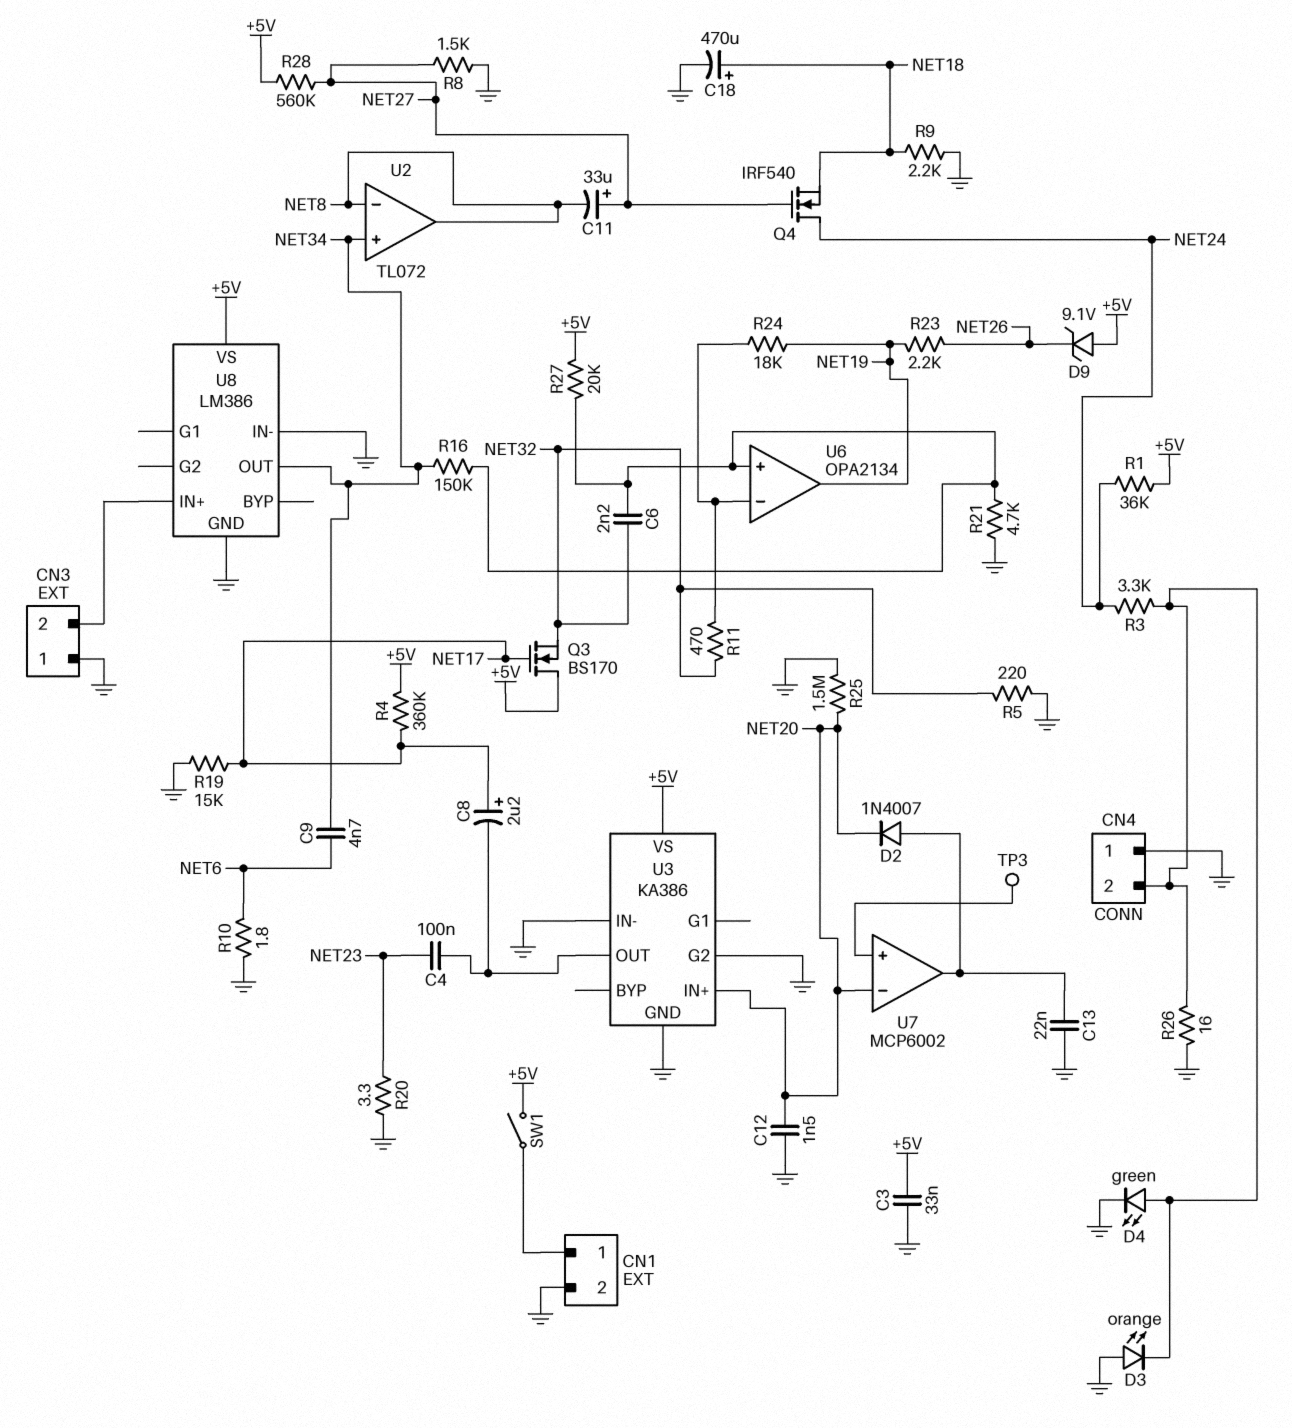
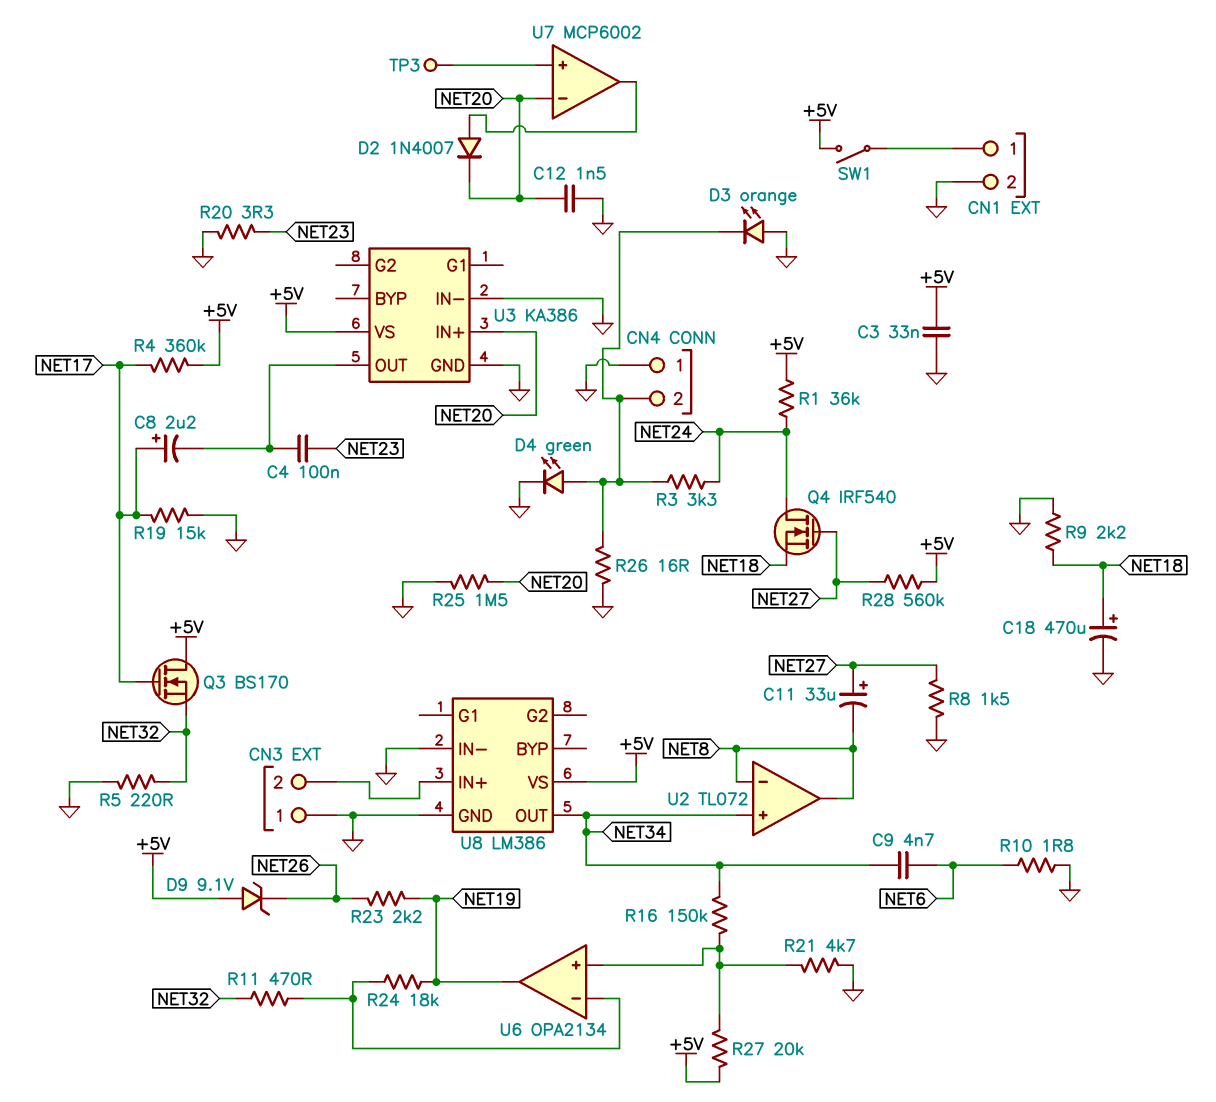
C6: 2.2nF (NET32, U6/in+) -> none
C13: 22nF (GND, U7/out) -> none
U3 pin G2: GND -> none

